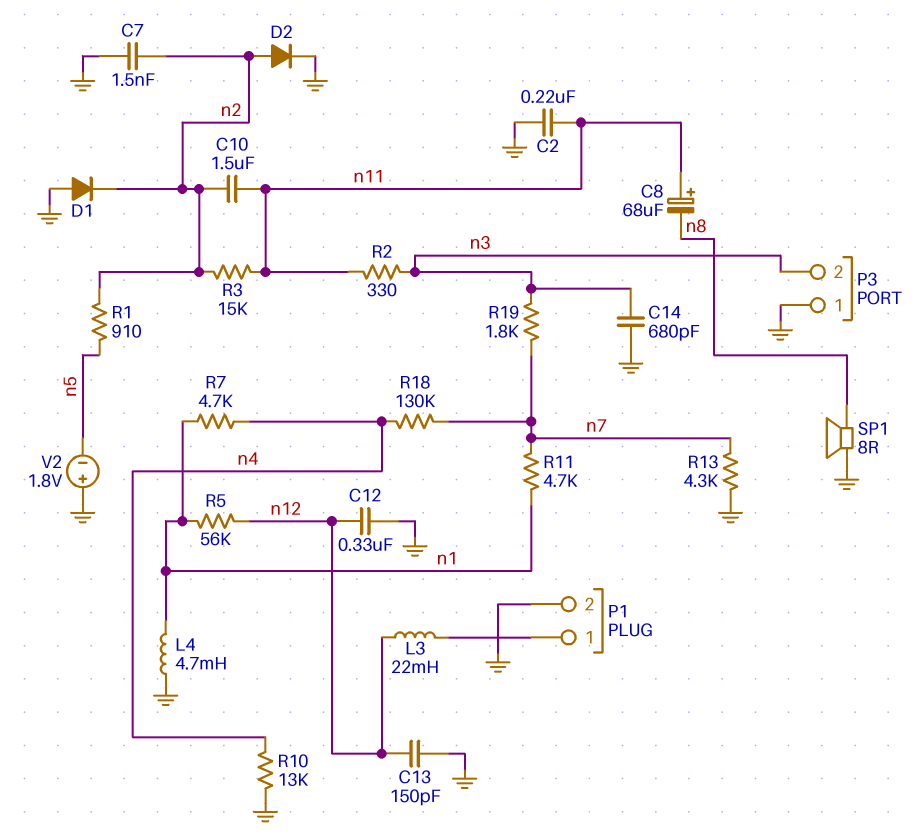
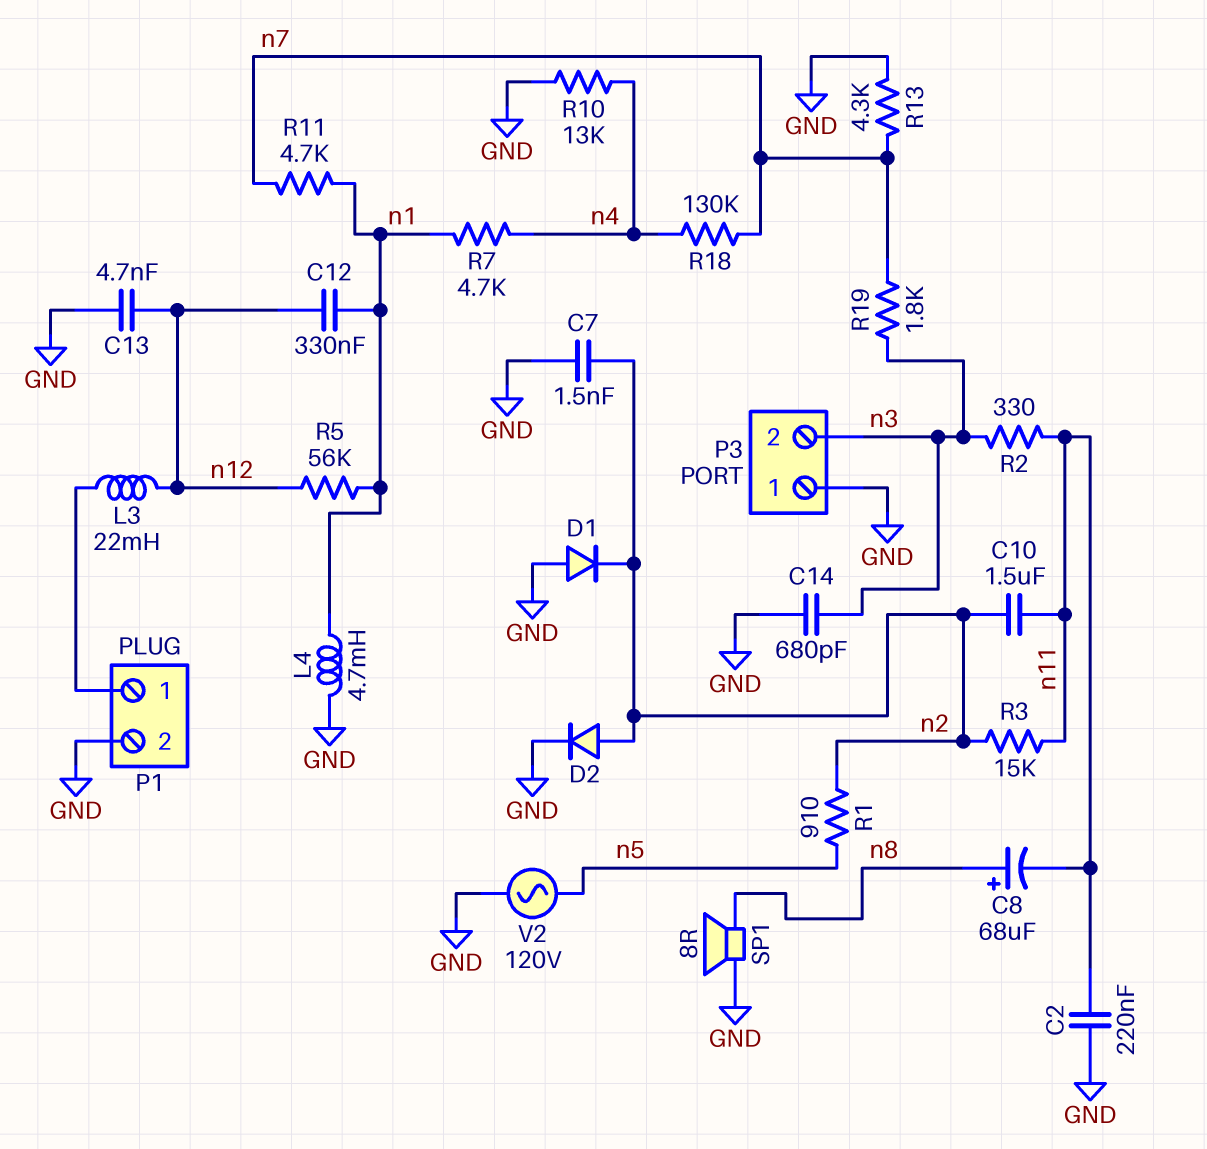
C8: 68uF (plus n11, minus n8) -> 68uF (plus n8, minus n11)
C12: 330nF (GND, n12) -> 330nF (n1, n12)
C13: 150pF (GND, n12) -> 4.7nF (GND, n12)
V2: 1.8V (plus GND, minus n5) -> AC 120V (GND, n5)

